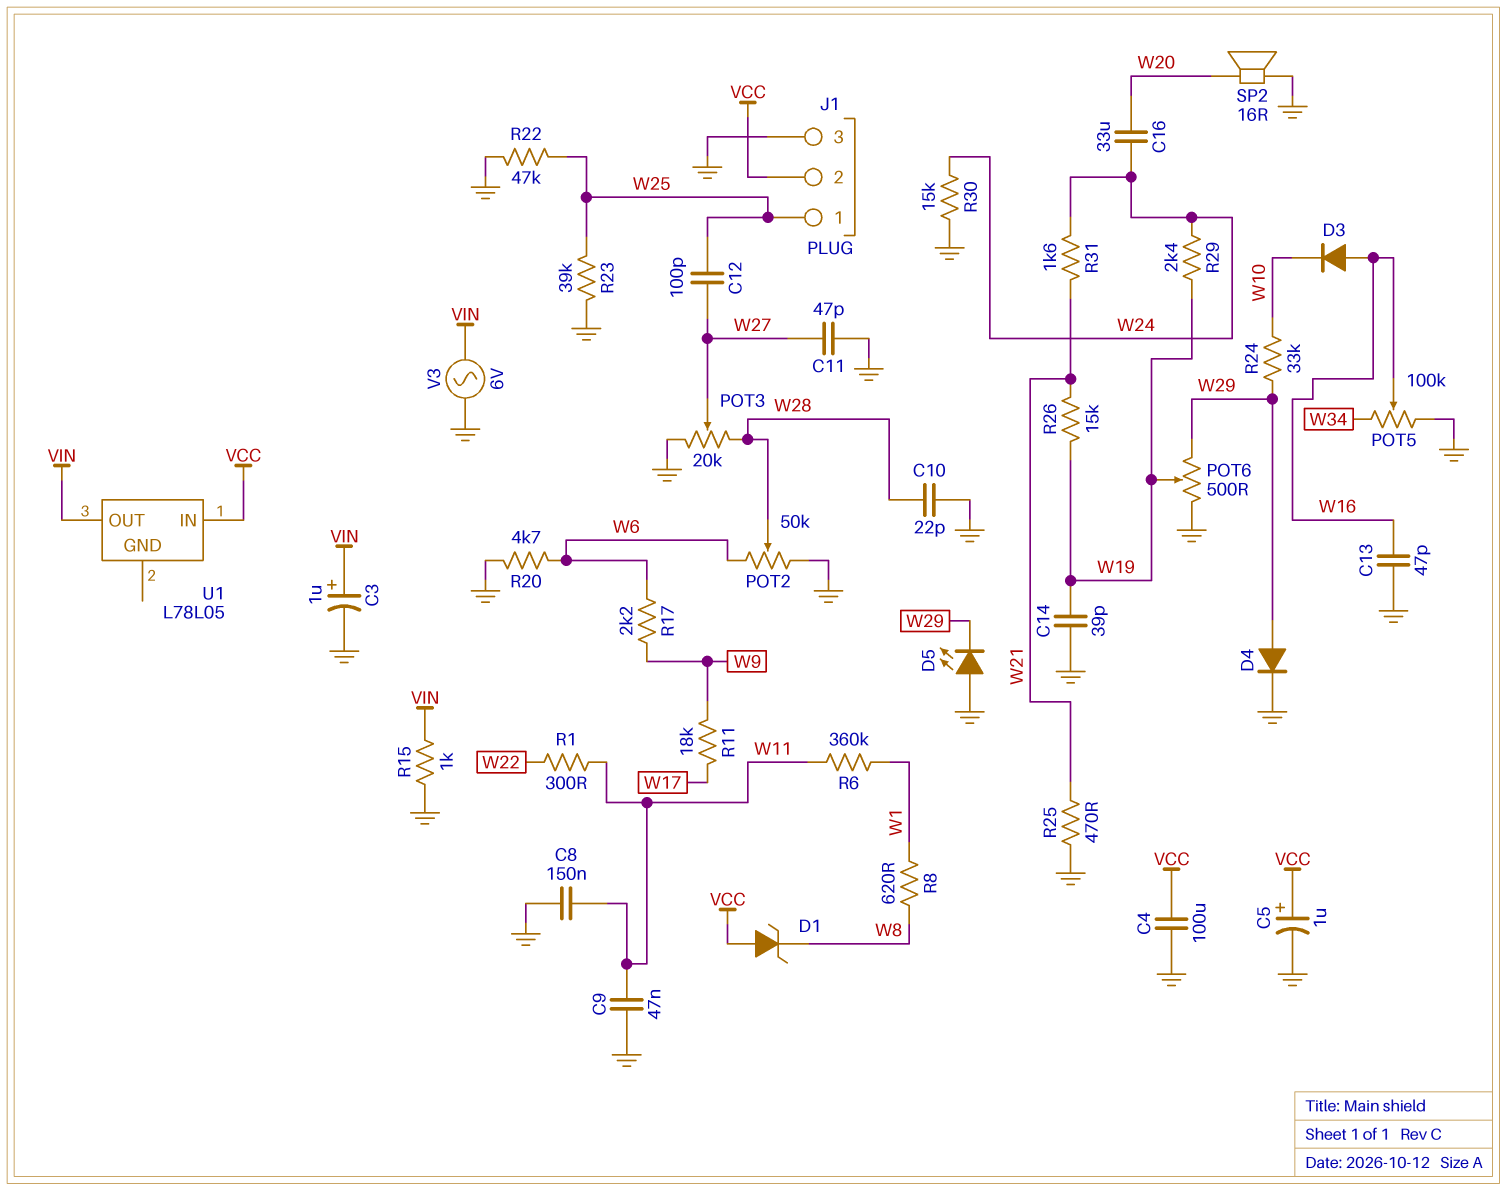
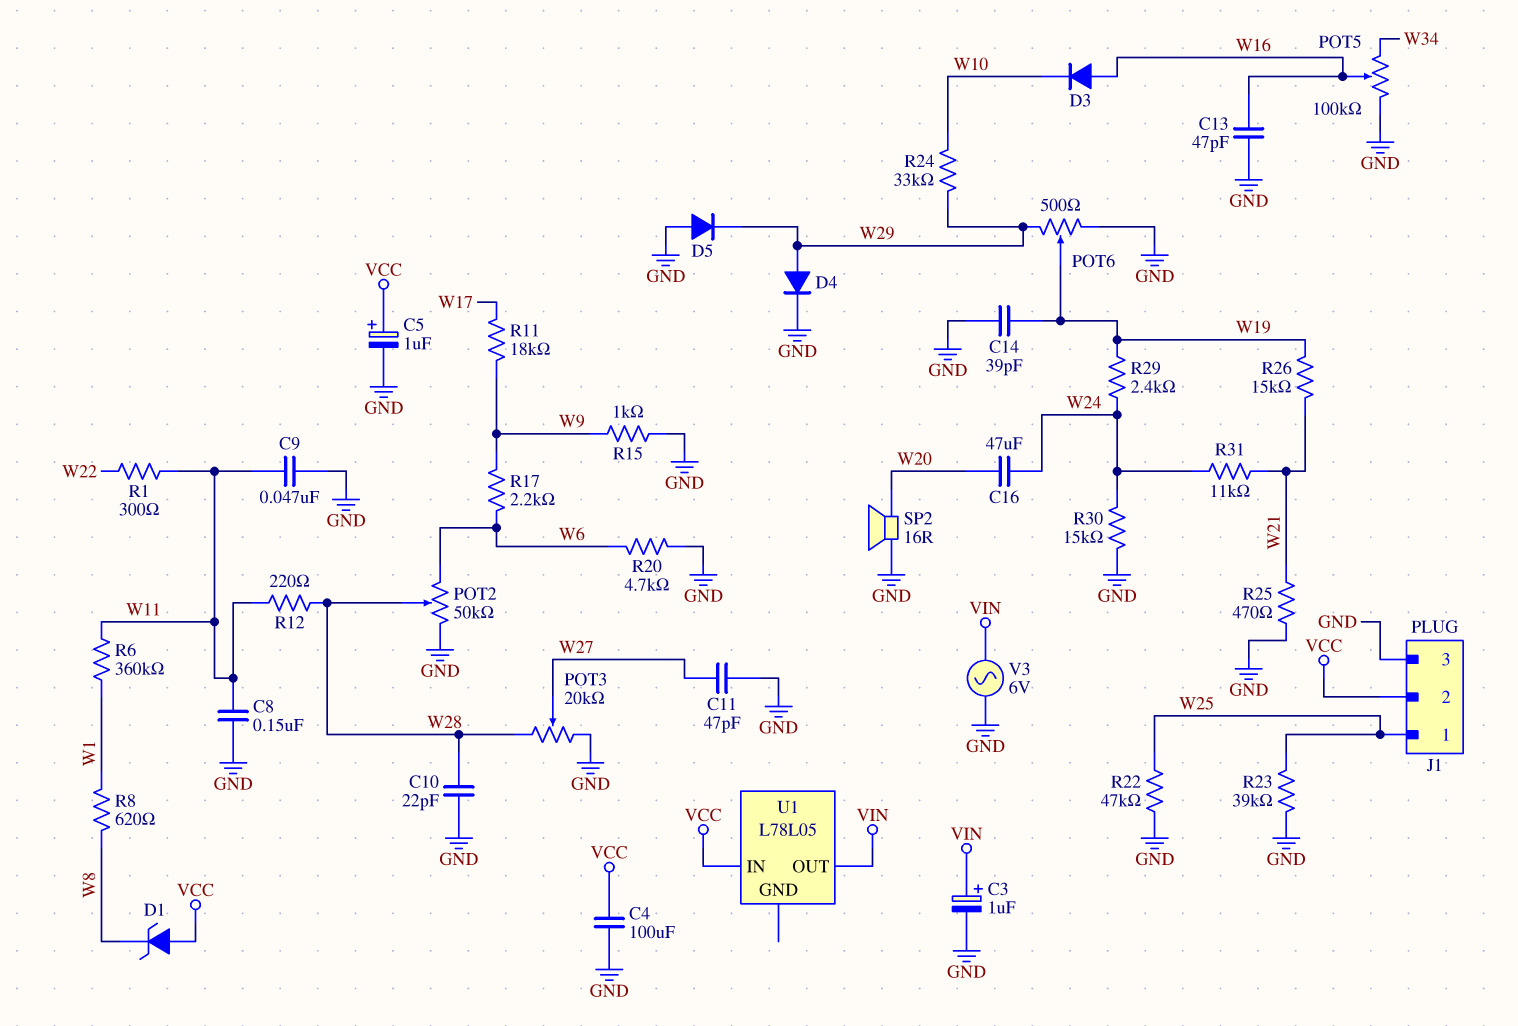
C12: 100pF (W25, W27) -> none
C16: 33uF (W20, W24) -> 47uF (W20, W24)
D5: LED (A GND, K W29) -> diode (A GND, K W29)
R12: none -> 220 (W11, W28)
R15: 1k (GND, VIN) -> 1k (GND, W9)
R31: 1.6k (W21, W24) -> 11k (W21, W24)

